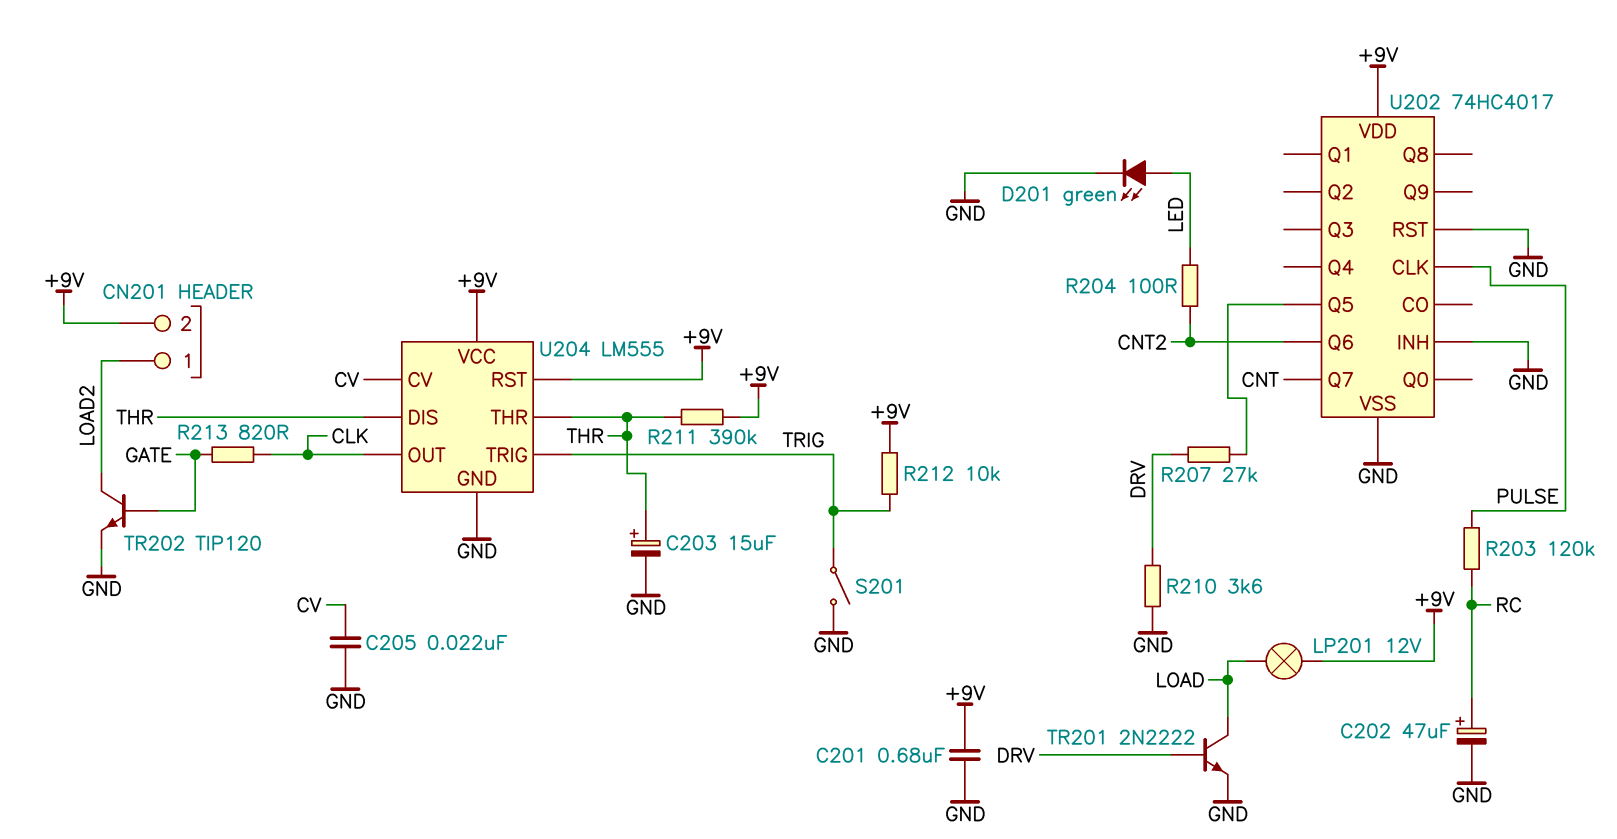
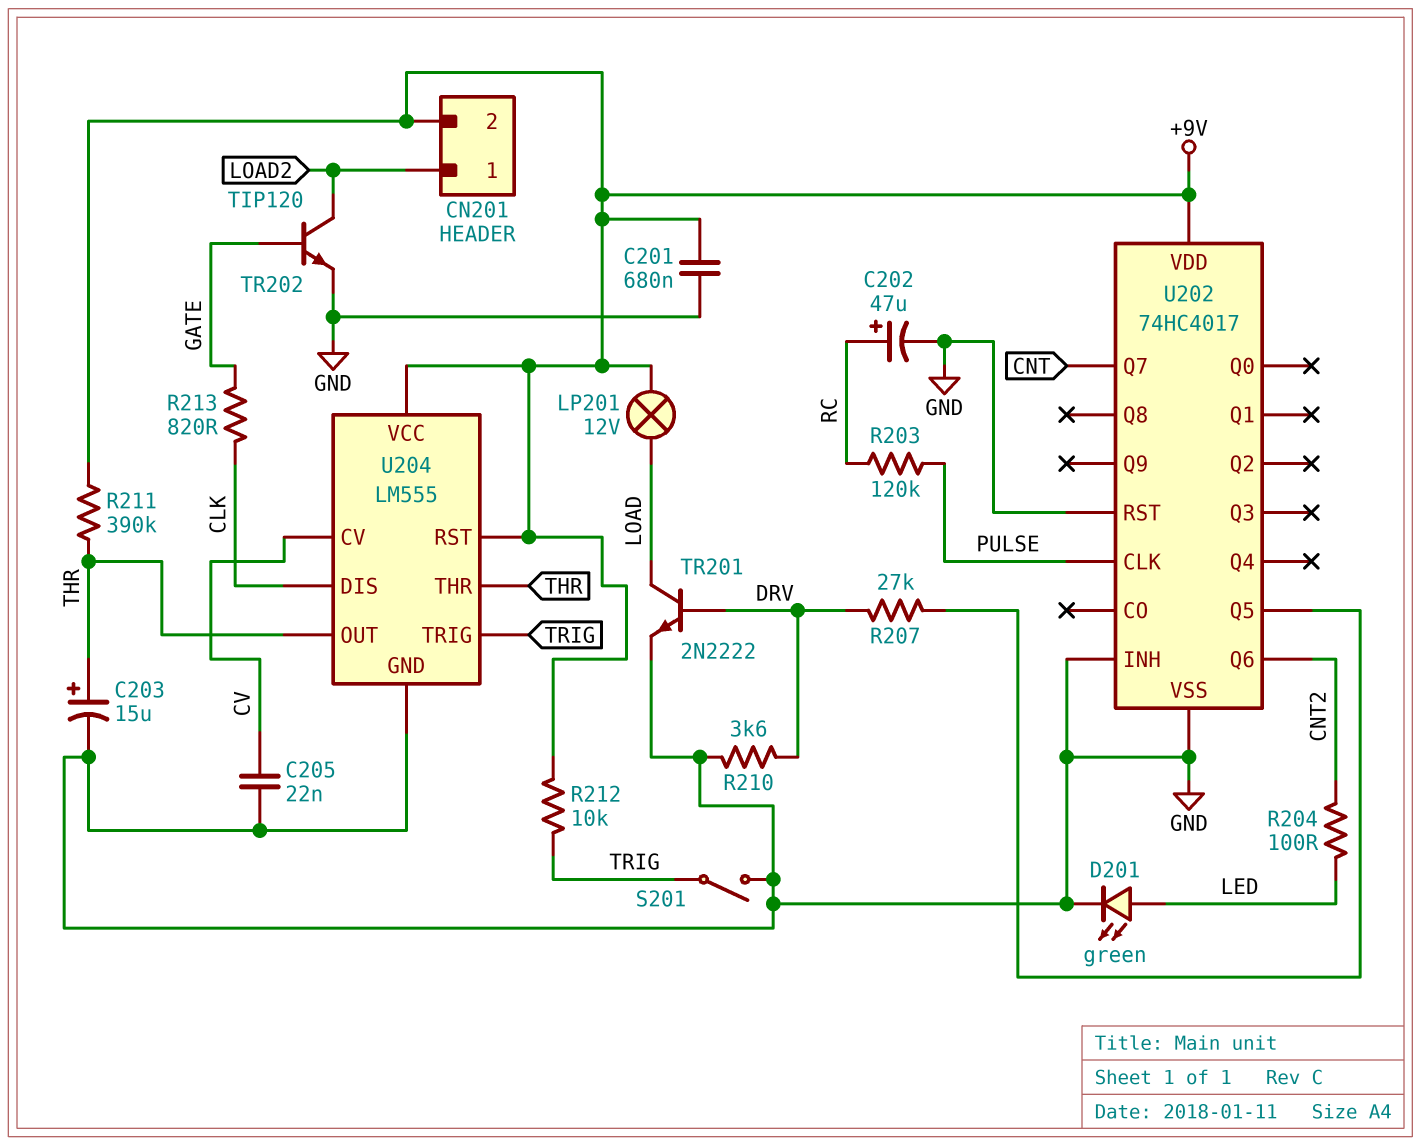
U204 pin DIS: THR -> CLK
U204 pin OUT: CLK -> THR

